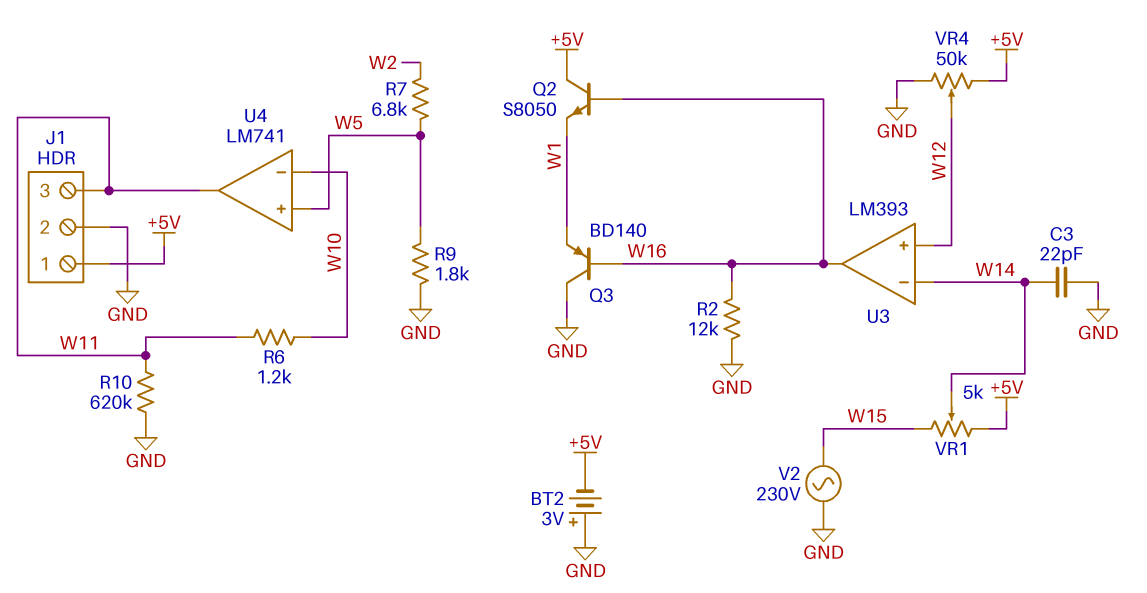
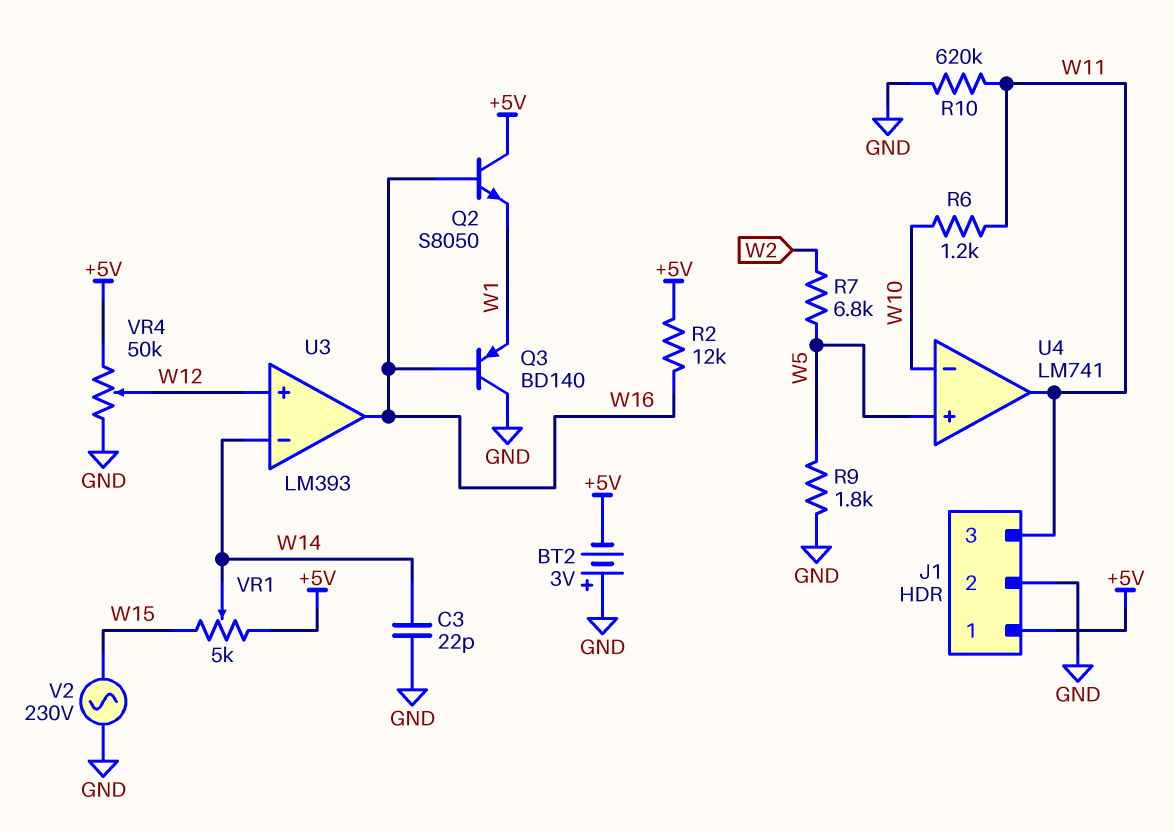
R2: 12k (GND, W16) -> 12k (+5V, W16)

